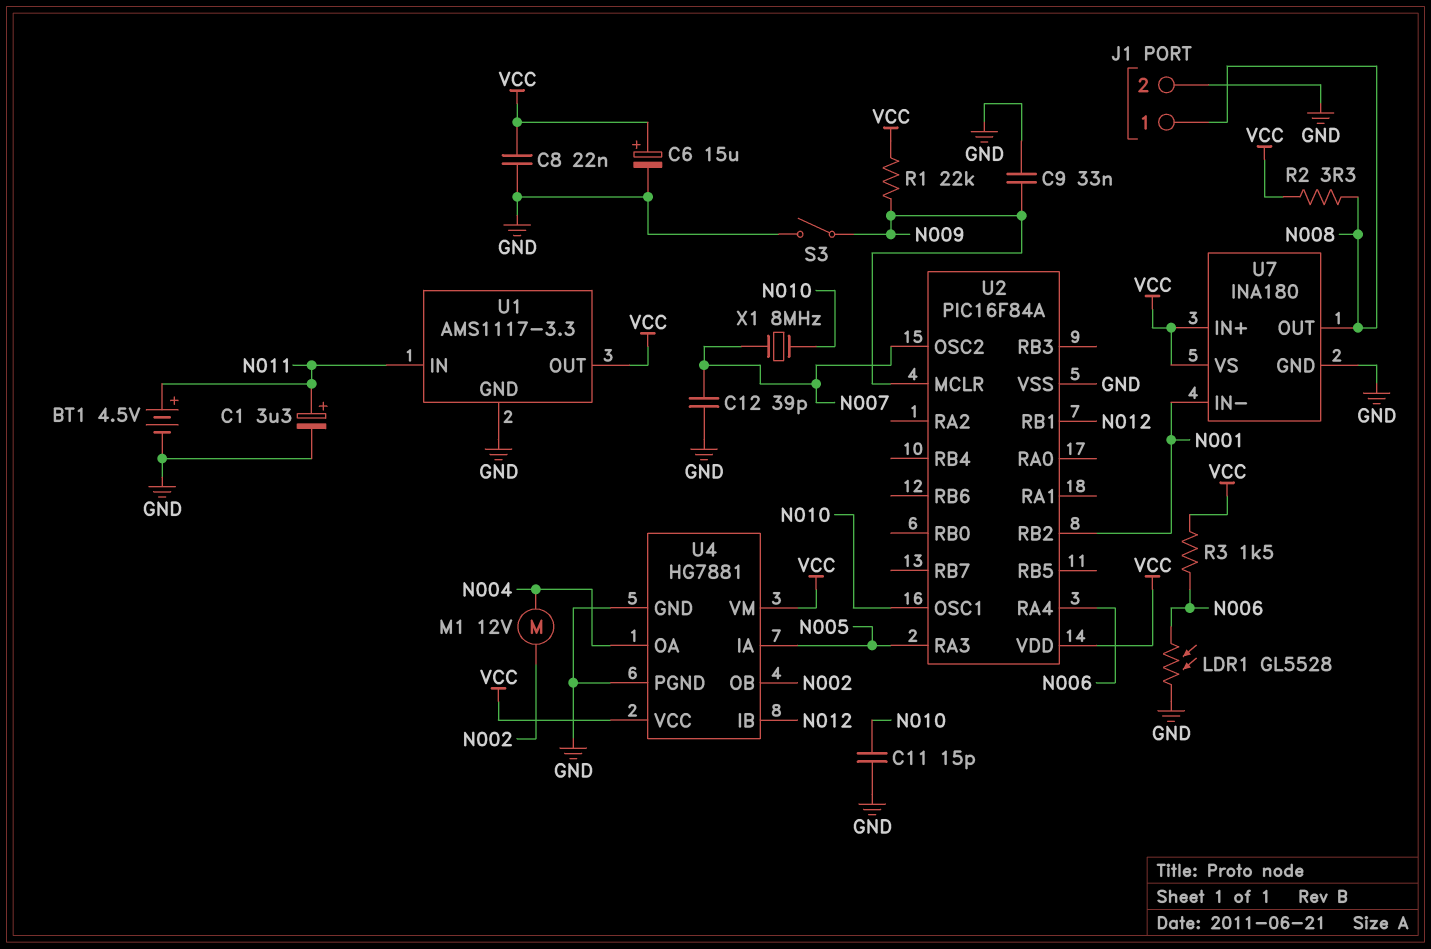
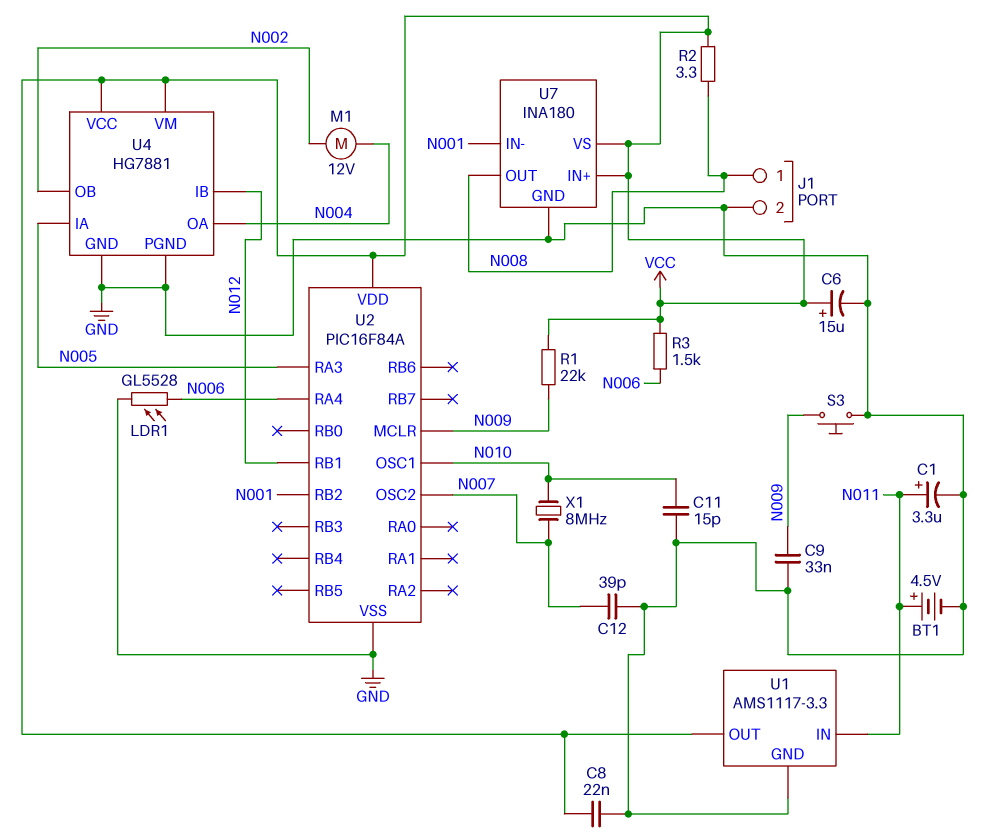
S3: switch (GND, N009) -> button (GND, N009)

